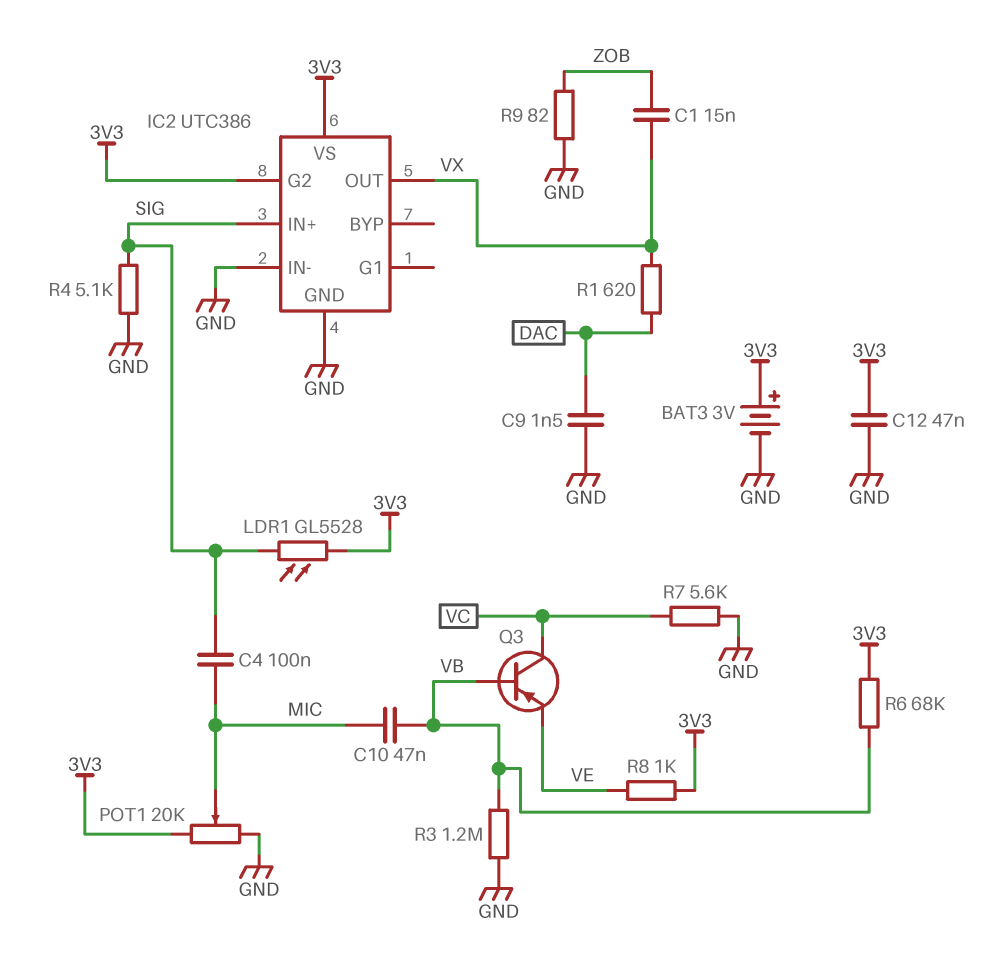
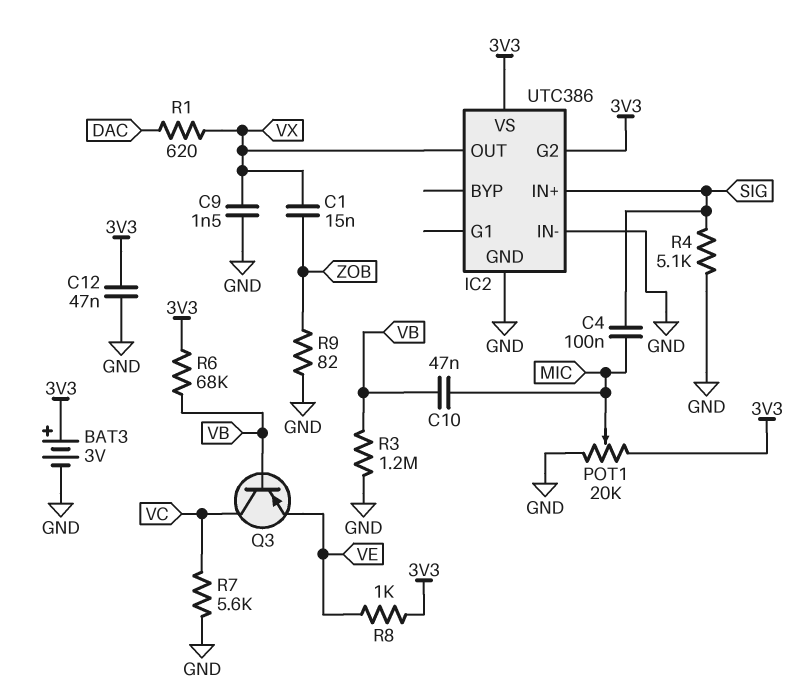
C9: 1.5nF (DAC, GND) -> 1.5nF (GND, VX)
LDR1: GL5528 (3V3, SIG) -> none

